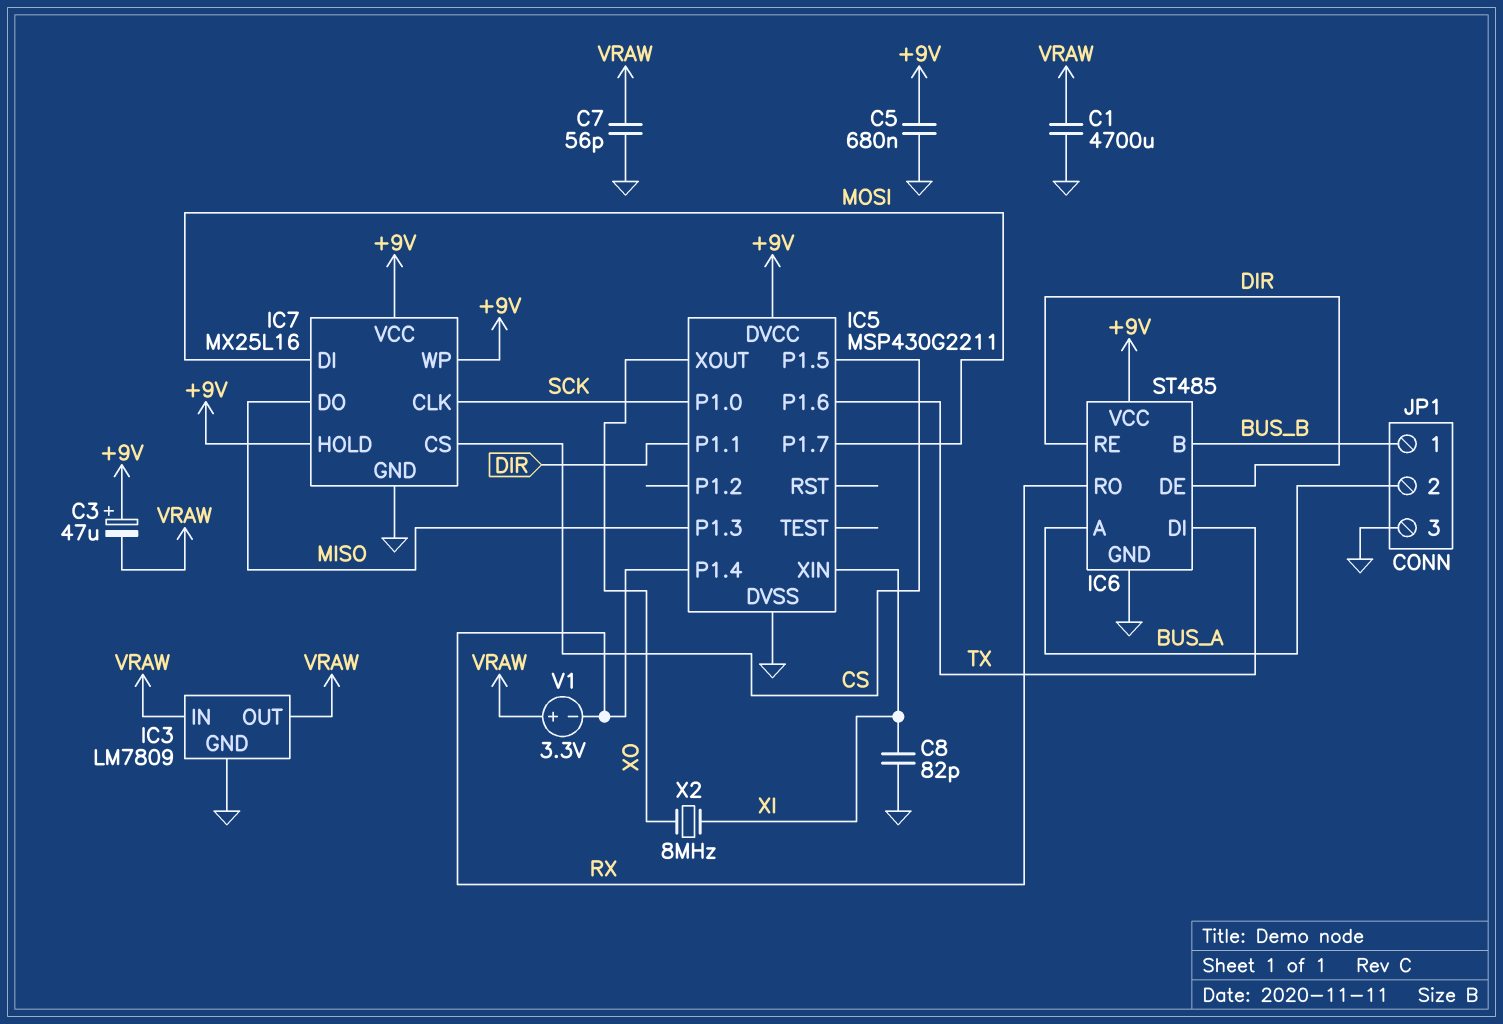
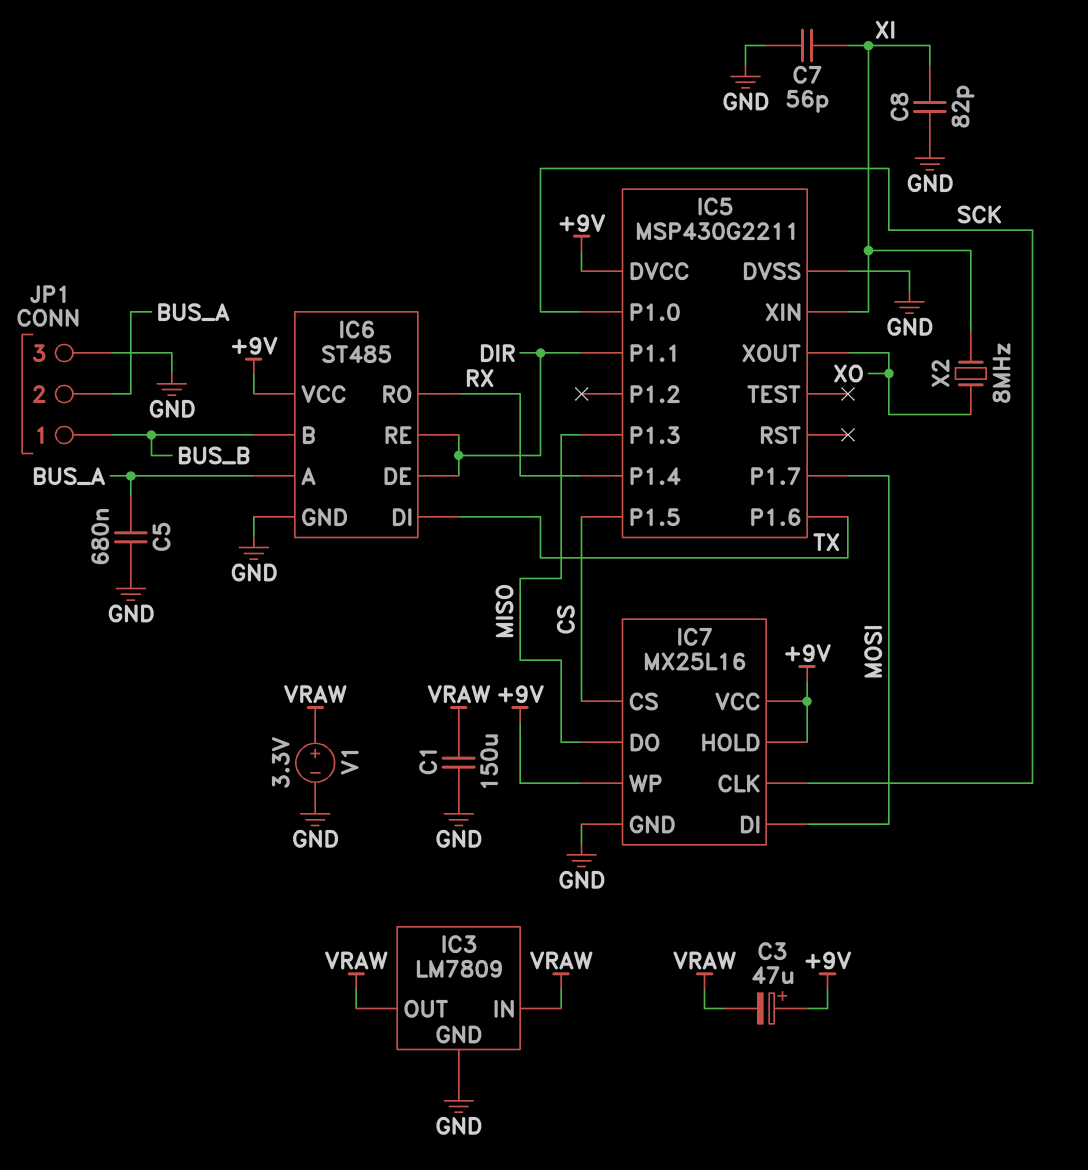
C1: 4700uF (GND, VRAW) -> 150uF (GND, VRAW)
C5: 680nF (+9V, GND) -> 680nF (BUS_A, GND)
C7: 56pF (GND, VRAW) -> 56pF (GND, XI)
V1: 3.3V (plus VRAW, minus RX) -> 3.3V (plus VRAW, minus GND)

